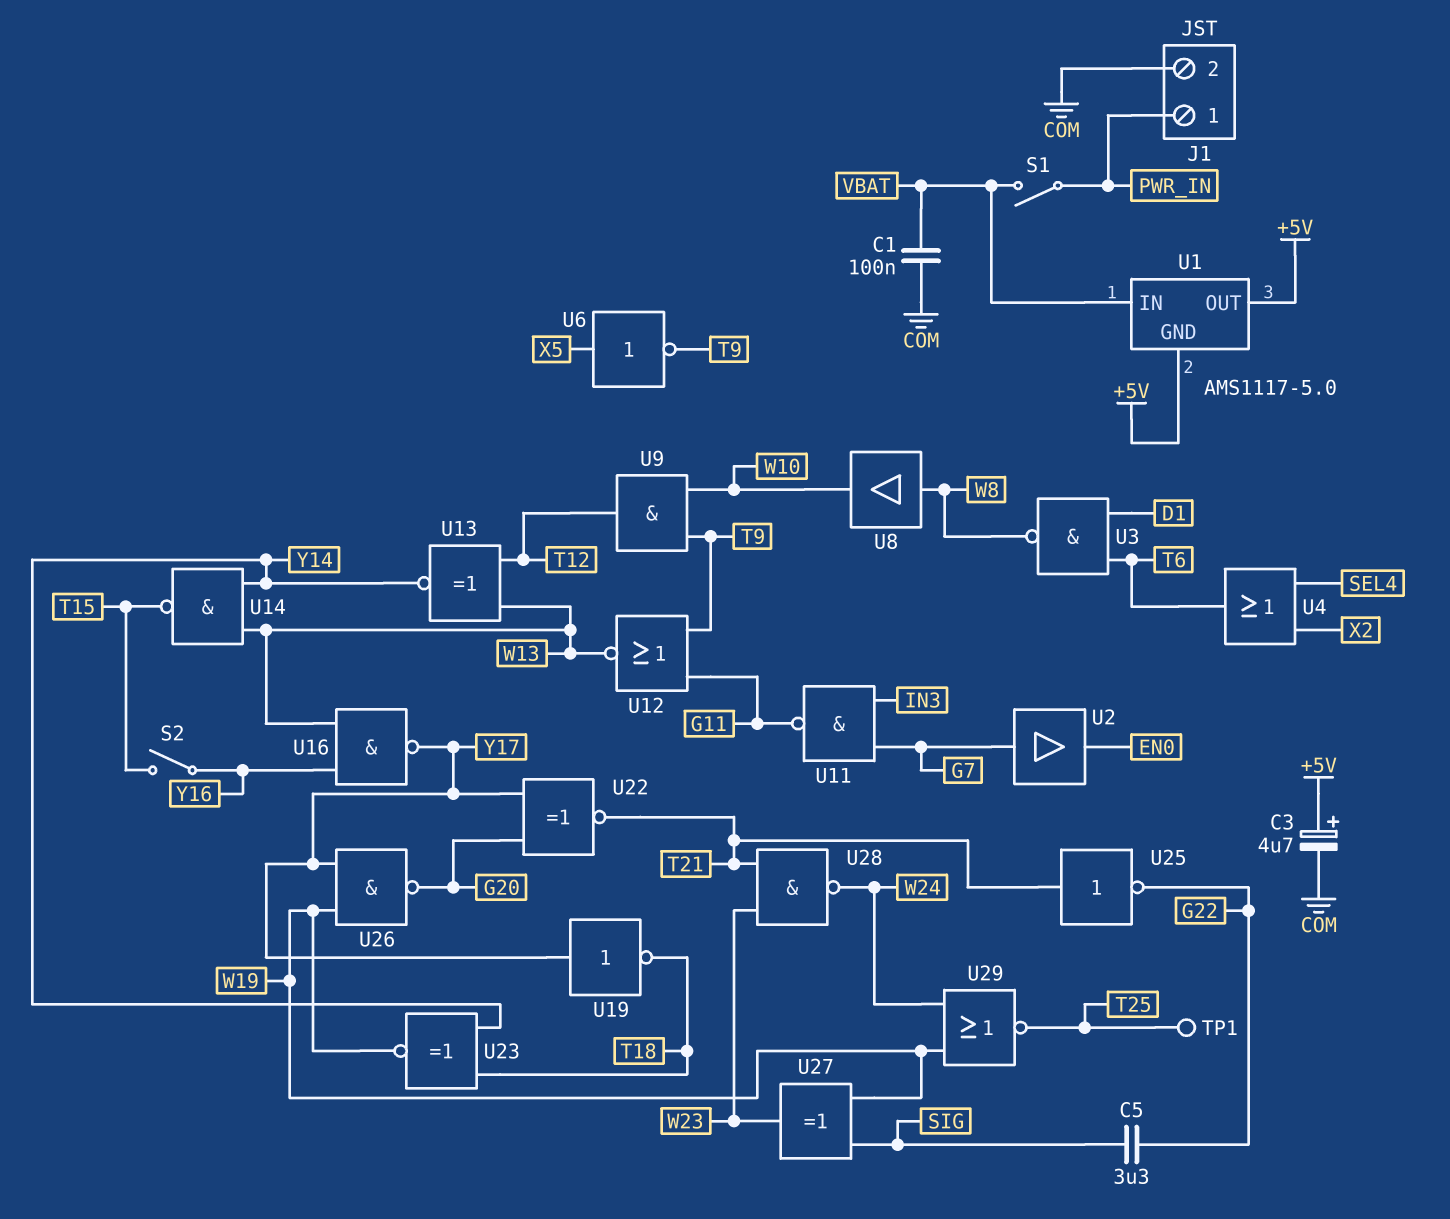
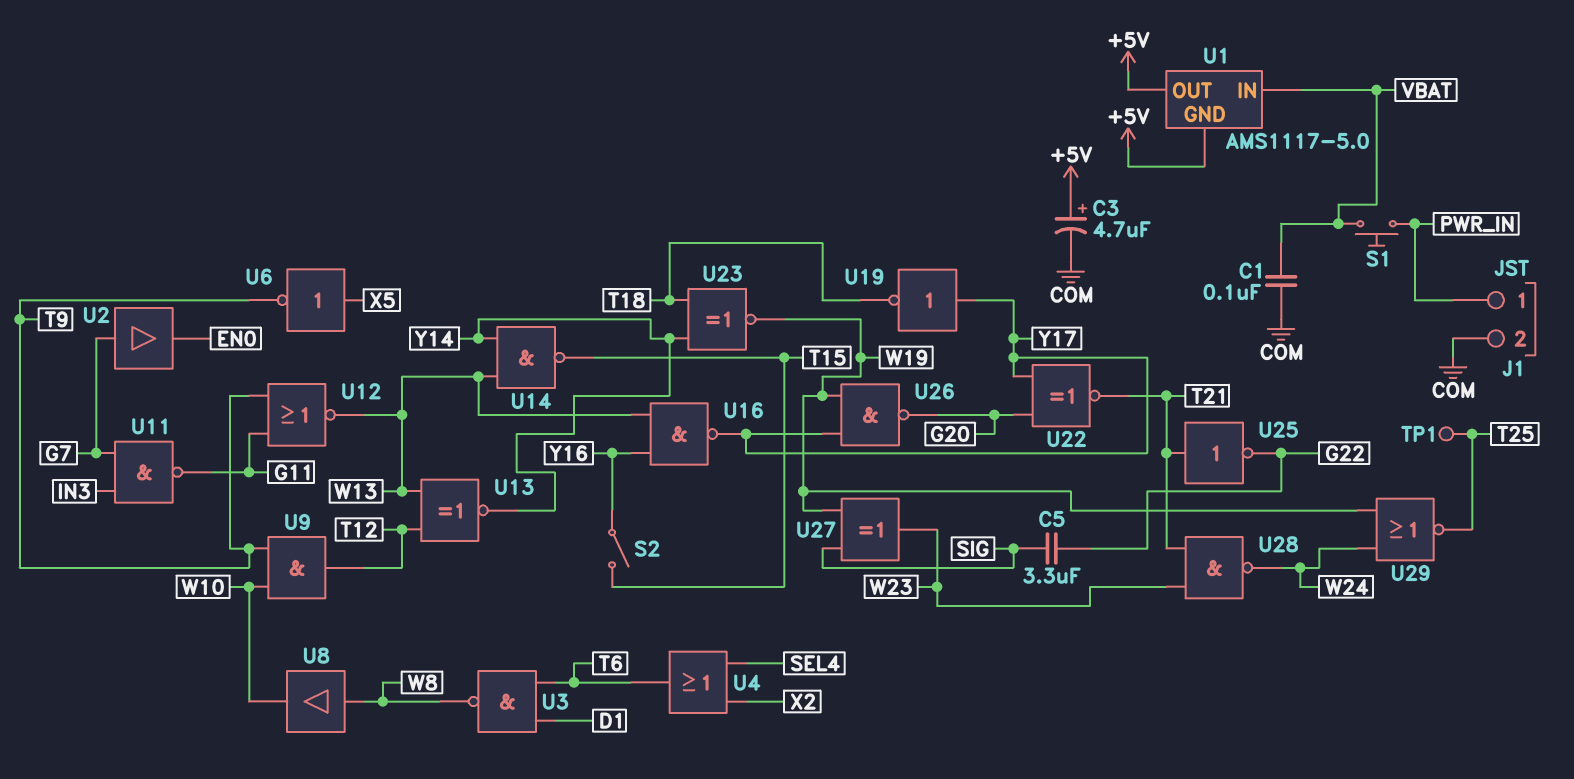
S1: switch (PWR_IN, VBAT) -> button (PWR_IN, VBAT)

